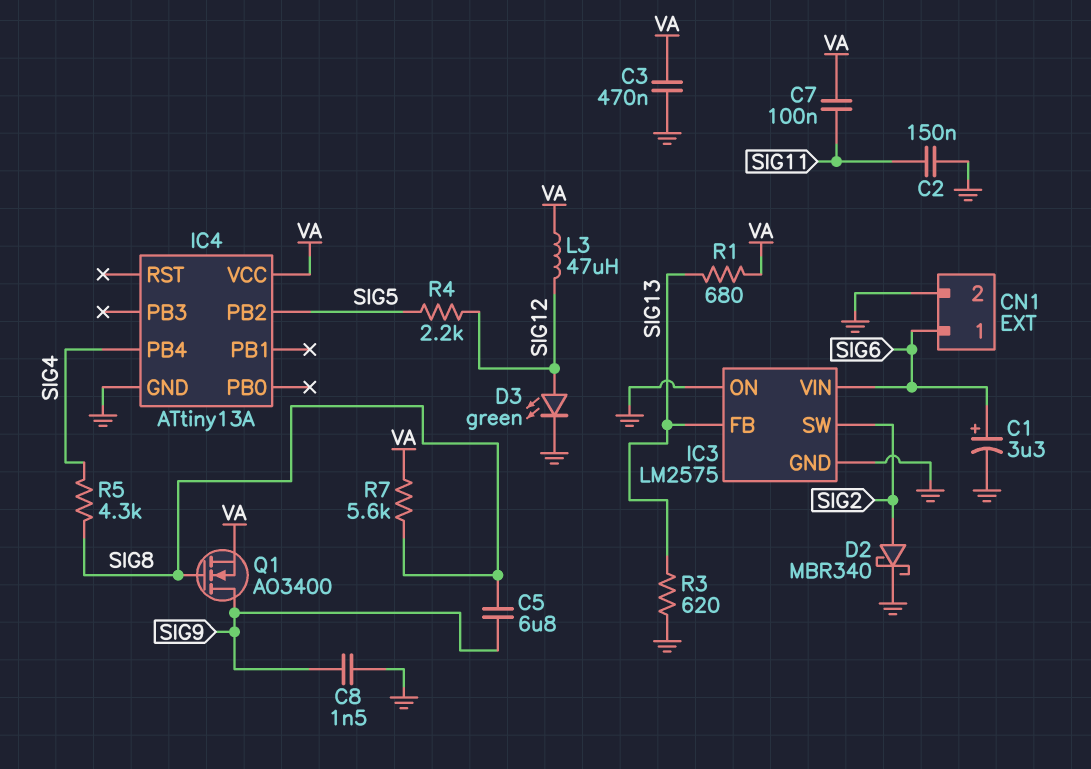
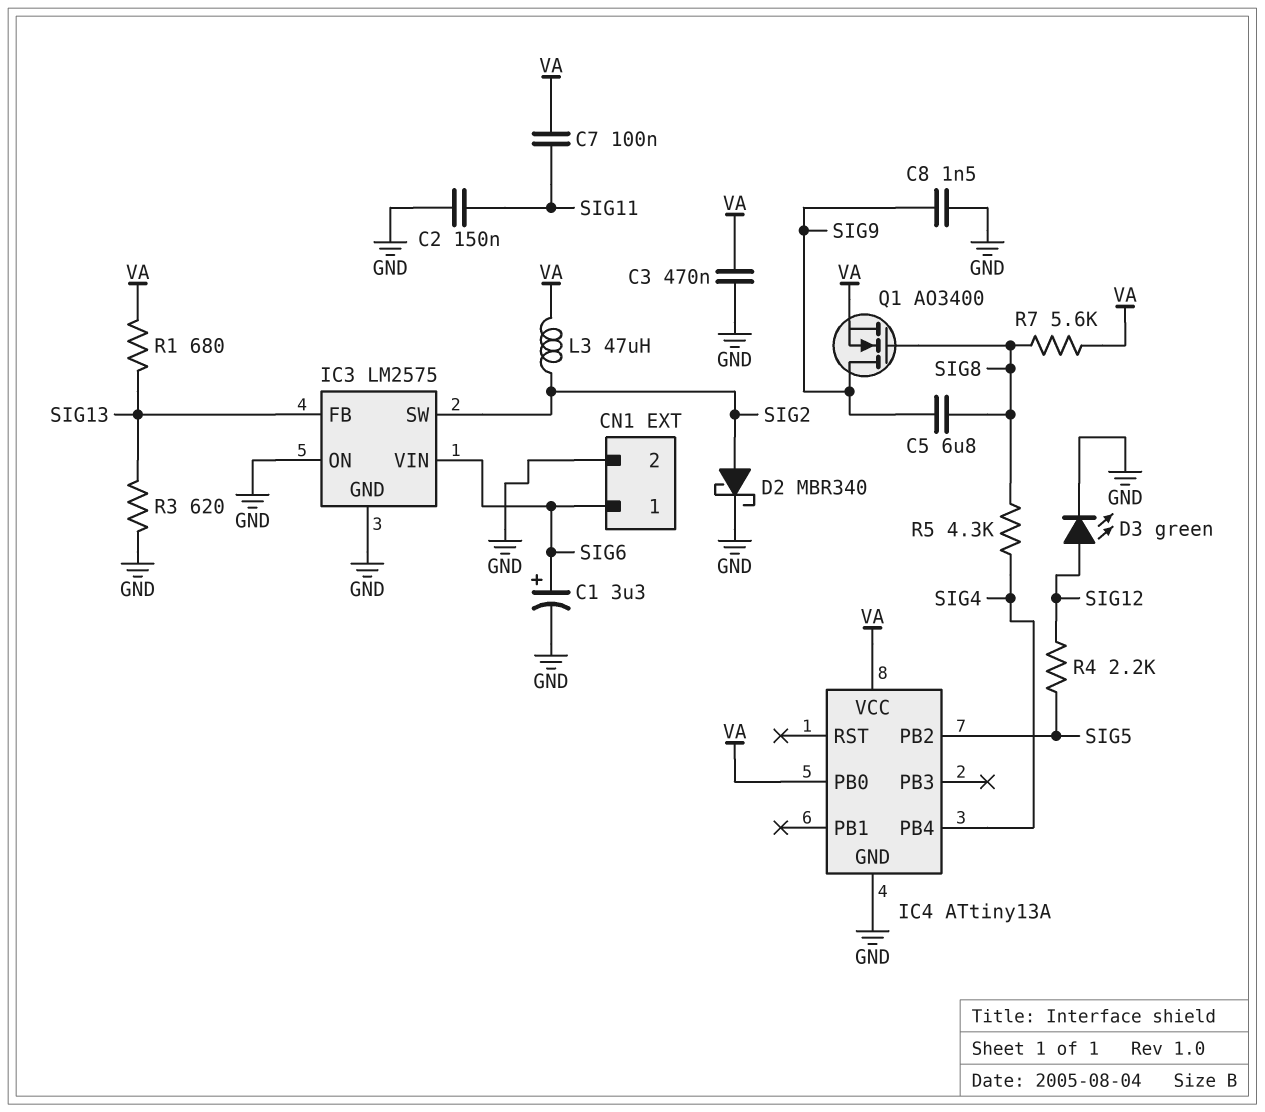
IC4 pin PB0: none -> VA
L3: 47uH (SIG12, VA) -> 47uH (SIG2, VA)

